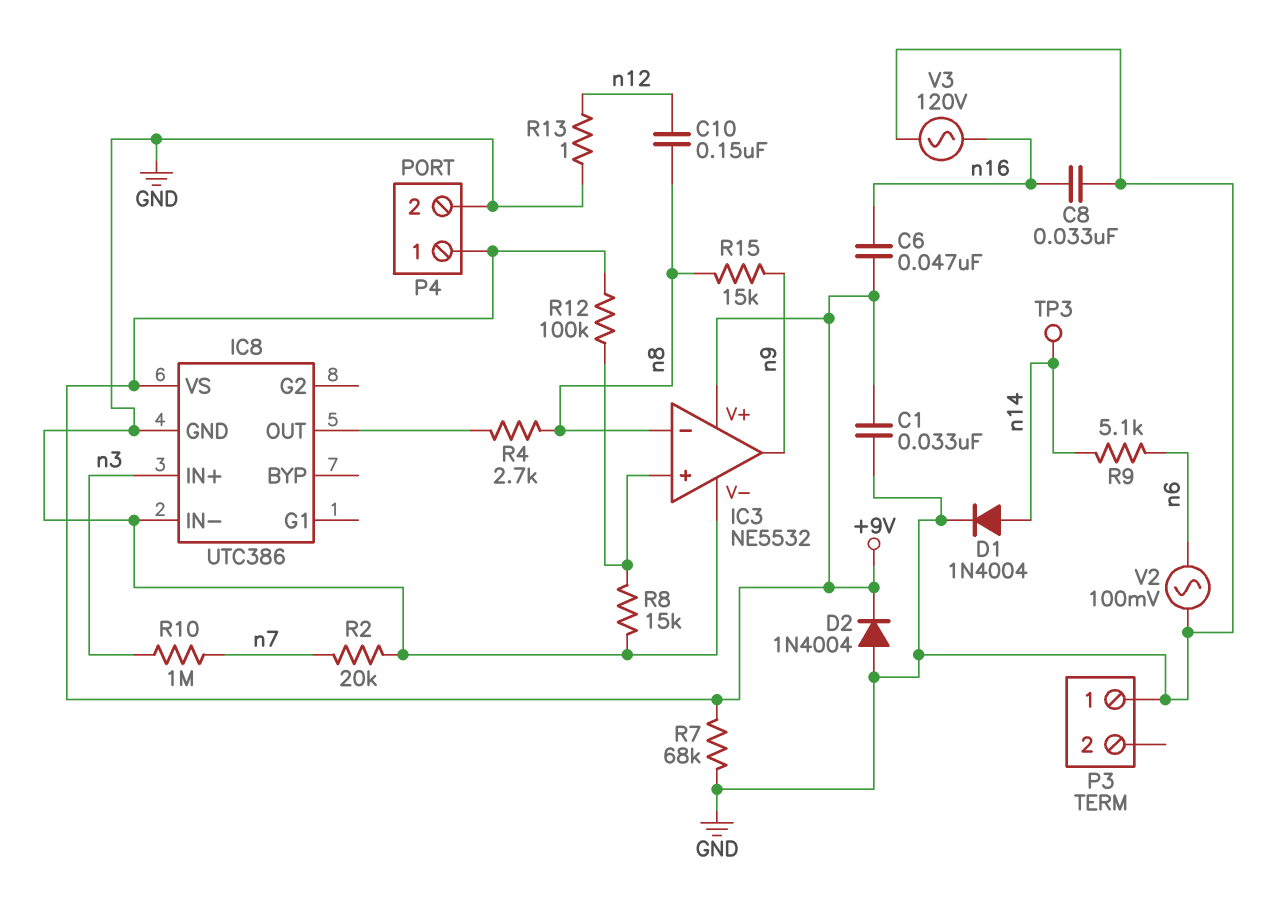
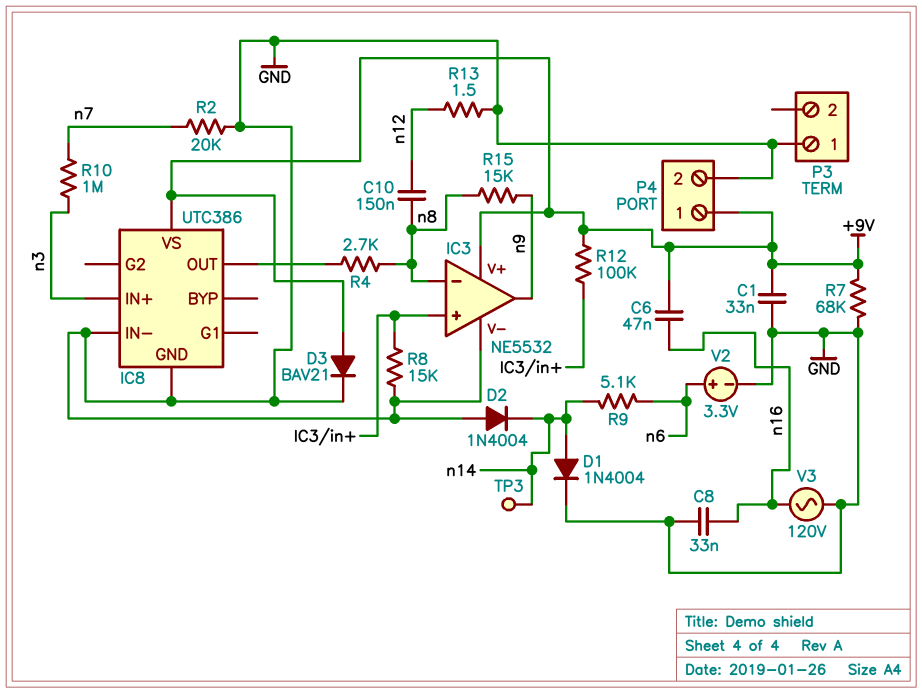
D2: diode 1N4004 (A GND, K +9V) -> diode 1N4004 (A GND, K n14)
D3: none -> diode BAV21 (A +9V, K GND)
R13: 1 (GND, n12) -> 1.5 (GND, n12)
V2: AC 100mV (GND, n6) -> 3.3V (plus n6, minus GND)

